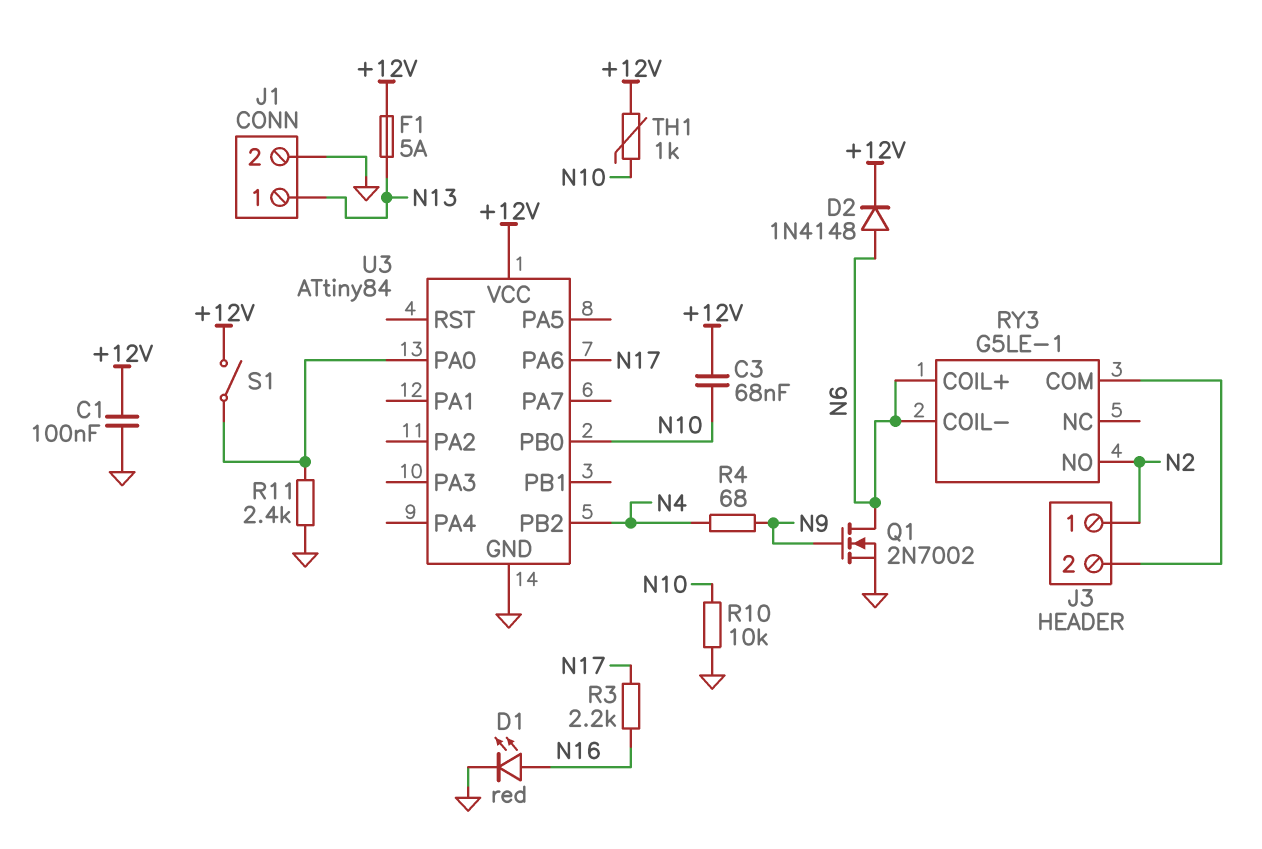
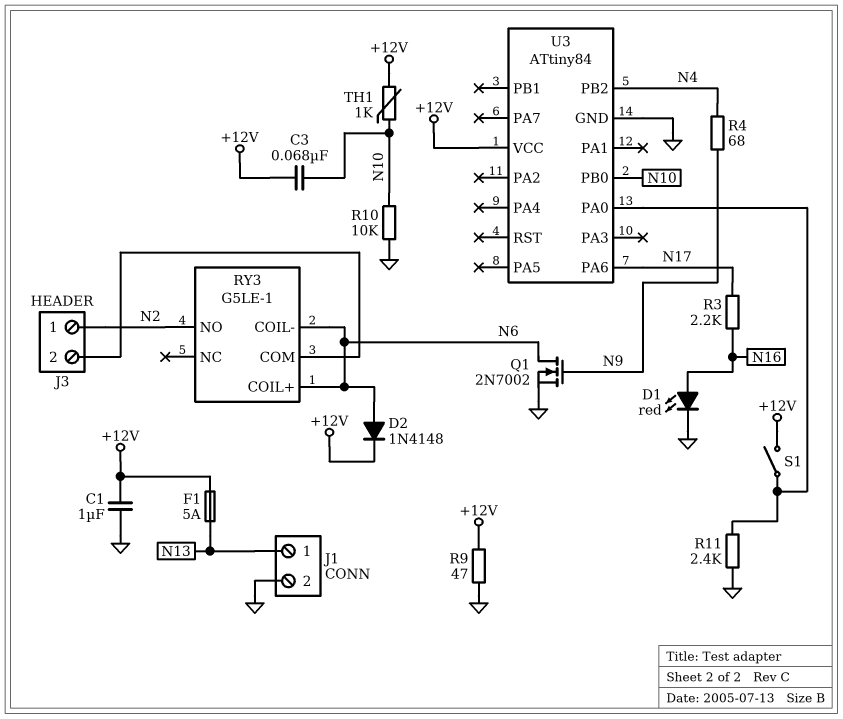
C1: 100nF (+12V, GND) -> 1uF (+12V, GND)
R9: none -> 47 (+12V, GND)

